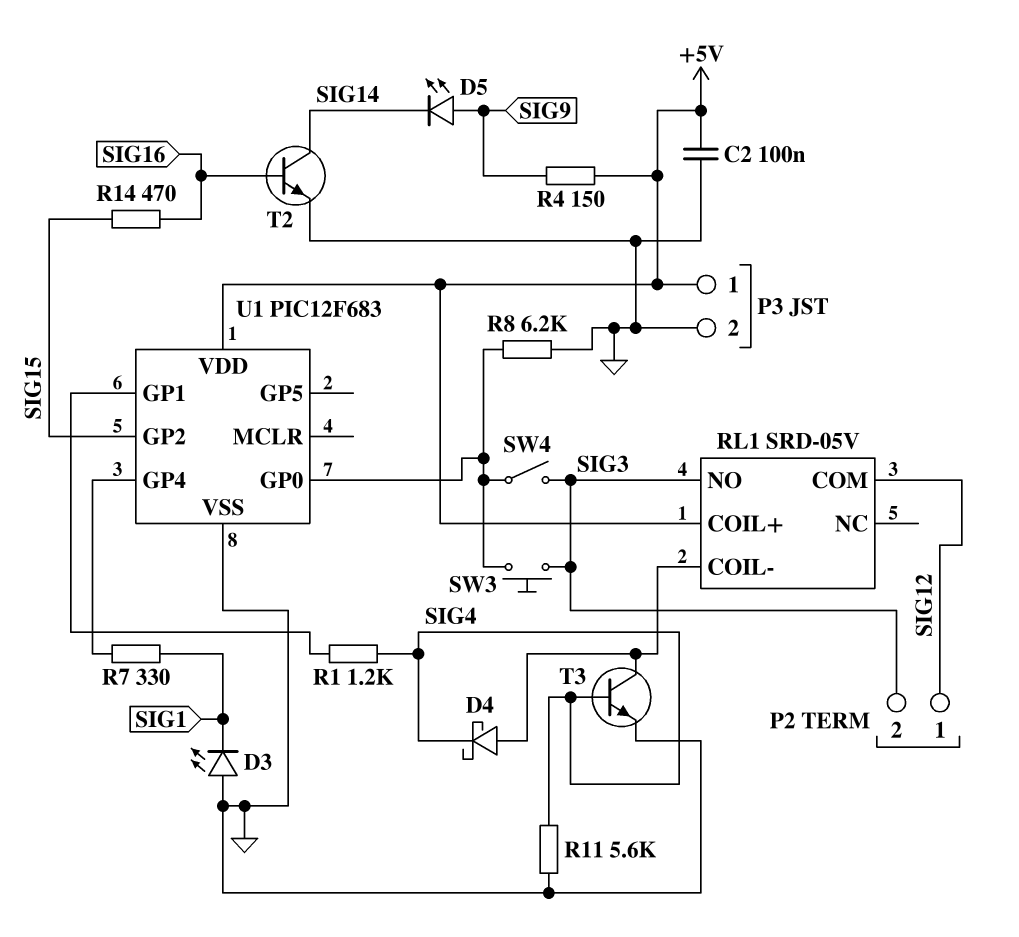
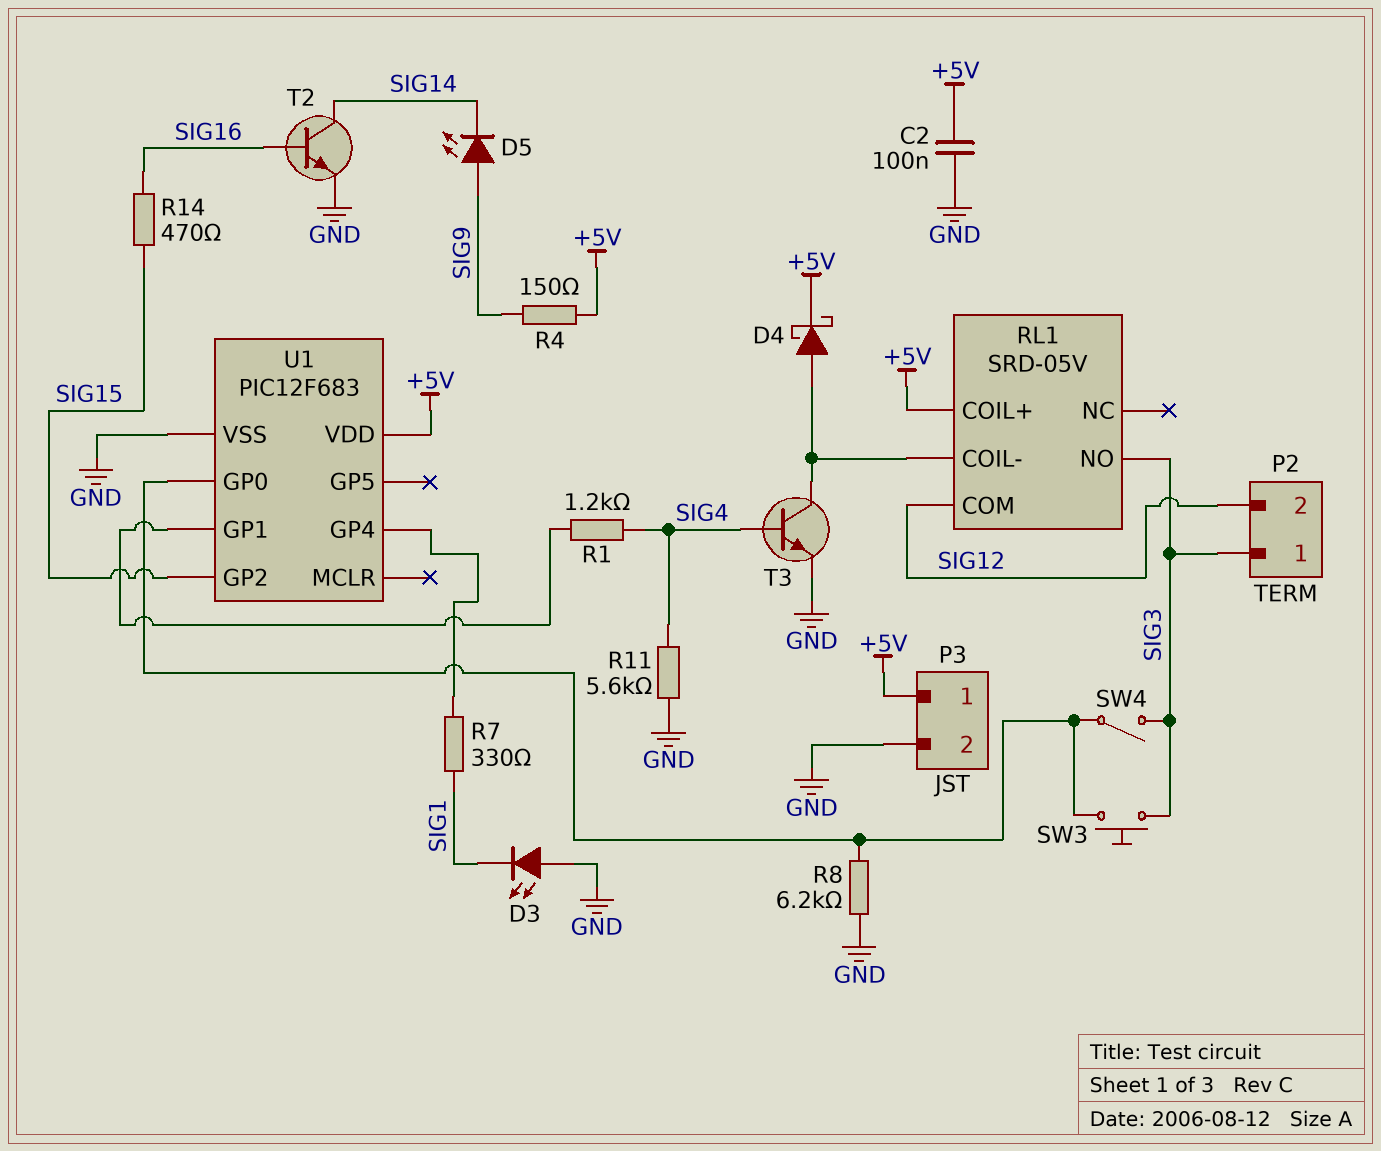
D4: schottky (A RL1/COIL-, K SIG4) -> schottky (A RL1/COIL-, K +5V)
P2 pin 1: SIG12 -> SIG3
P2 pin 2: SIG3 -> SIG12

